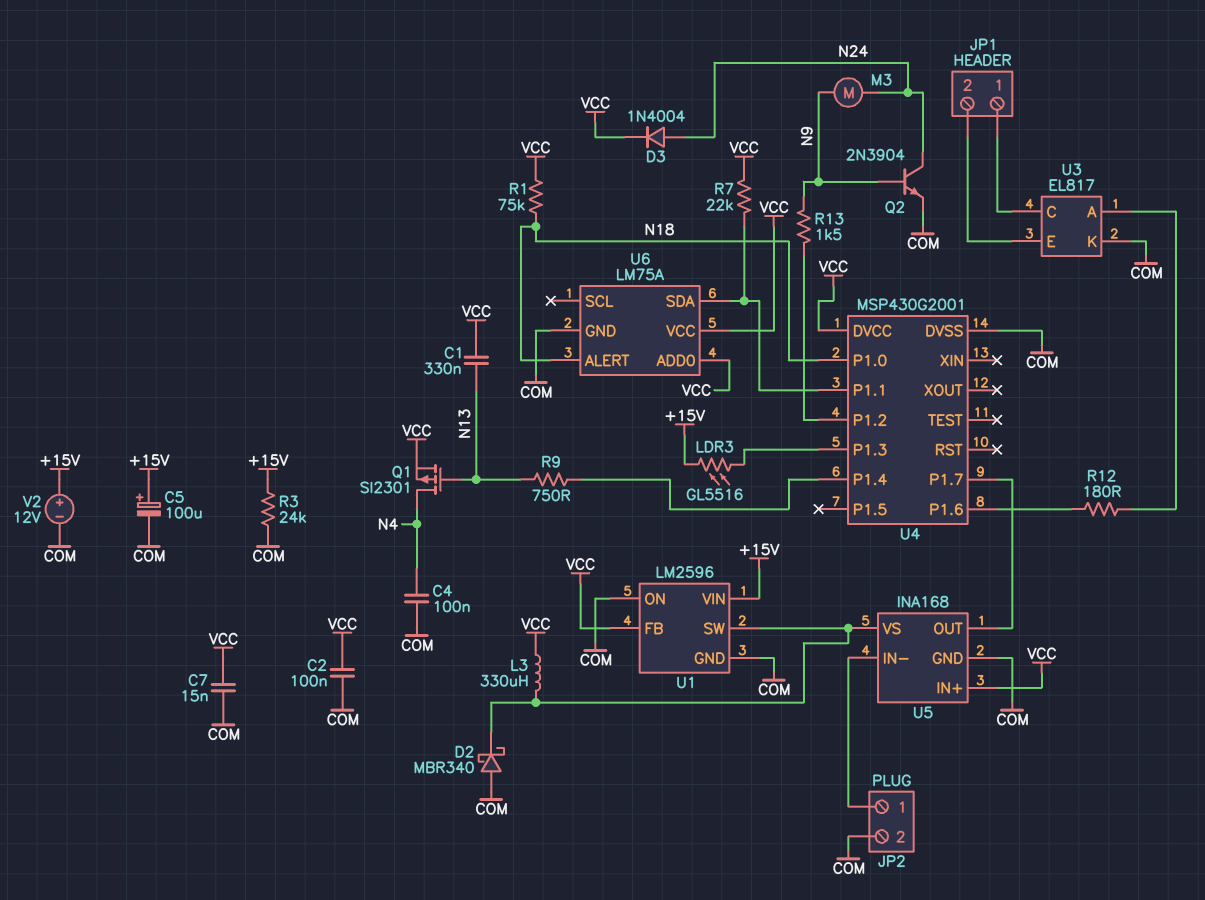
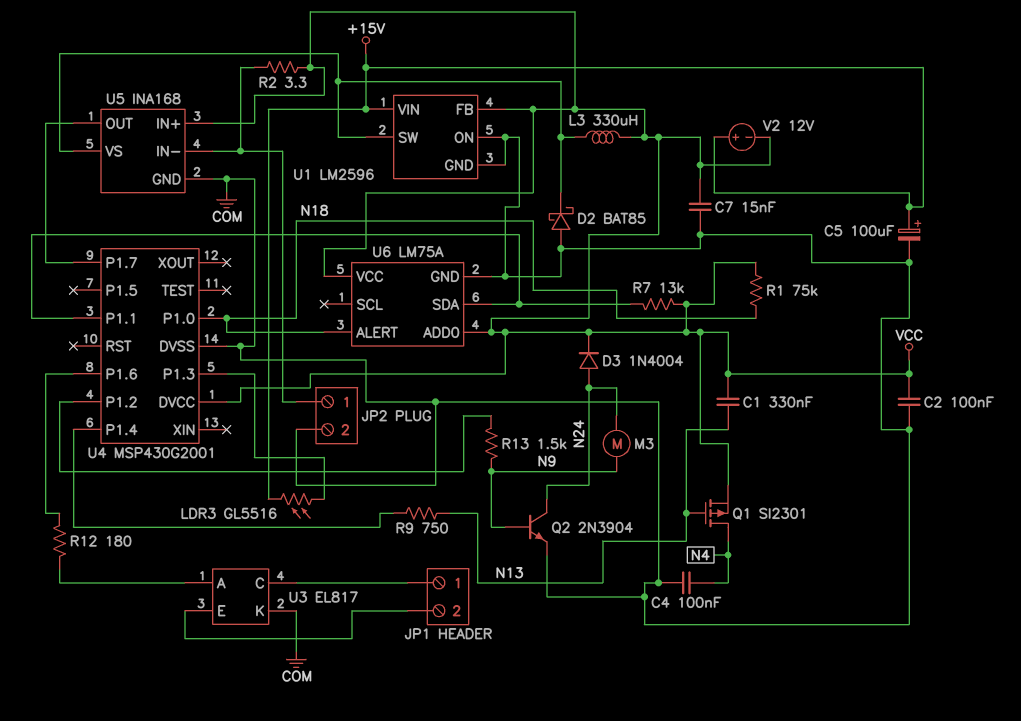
D2: schottky MBR340 (A COM, K U1/SW) -> schottky BAT85 (A COM, K U1/SW)
R2: none -> 3.3 (JP2/1, VCC)
R3: 24k (+15V, COM) -> none
R7: 22k (U4/P1.1, VCC) -> 13k (U4/P1.1, VCC)
V2: 12V (plus +15V, minus COM) -> 12V (plus +15V, minus VCC)

